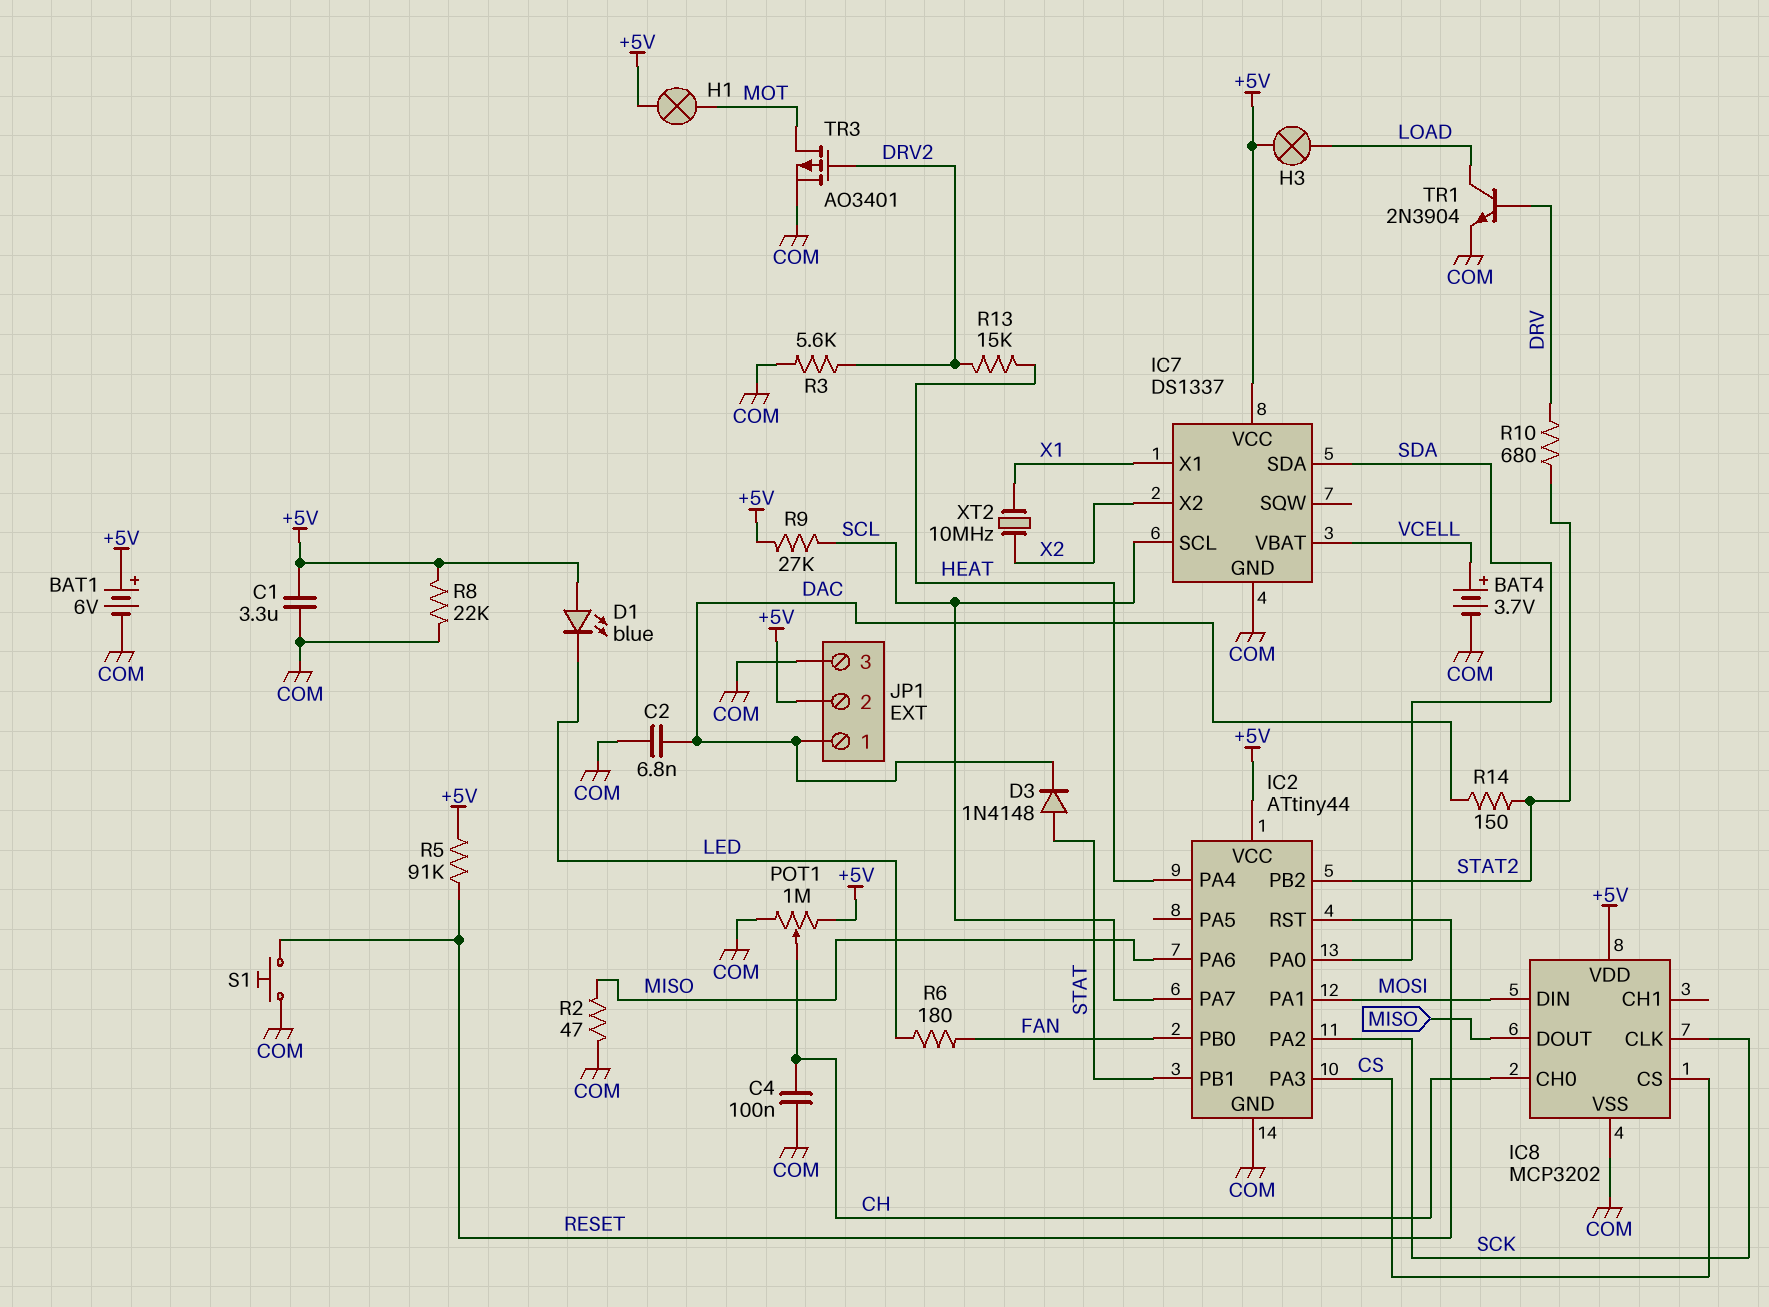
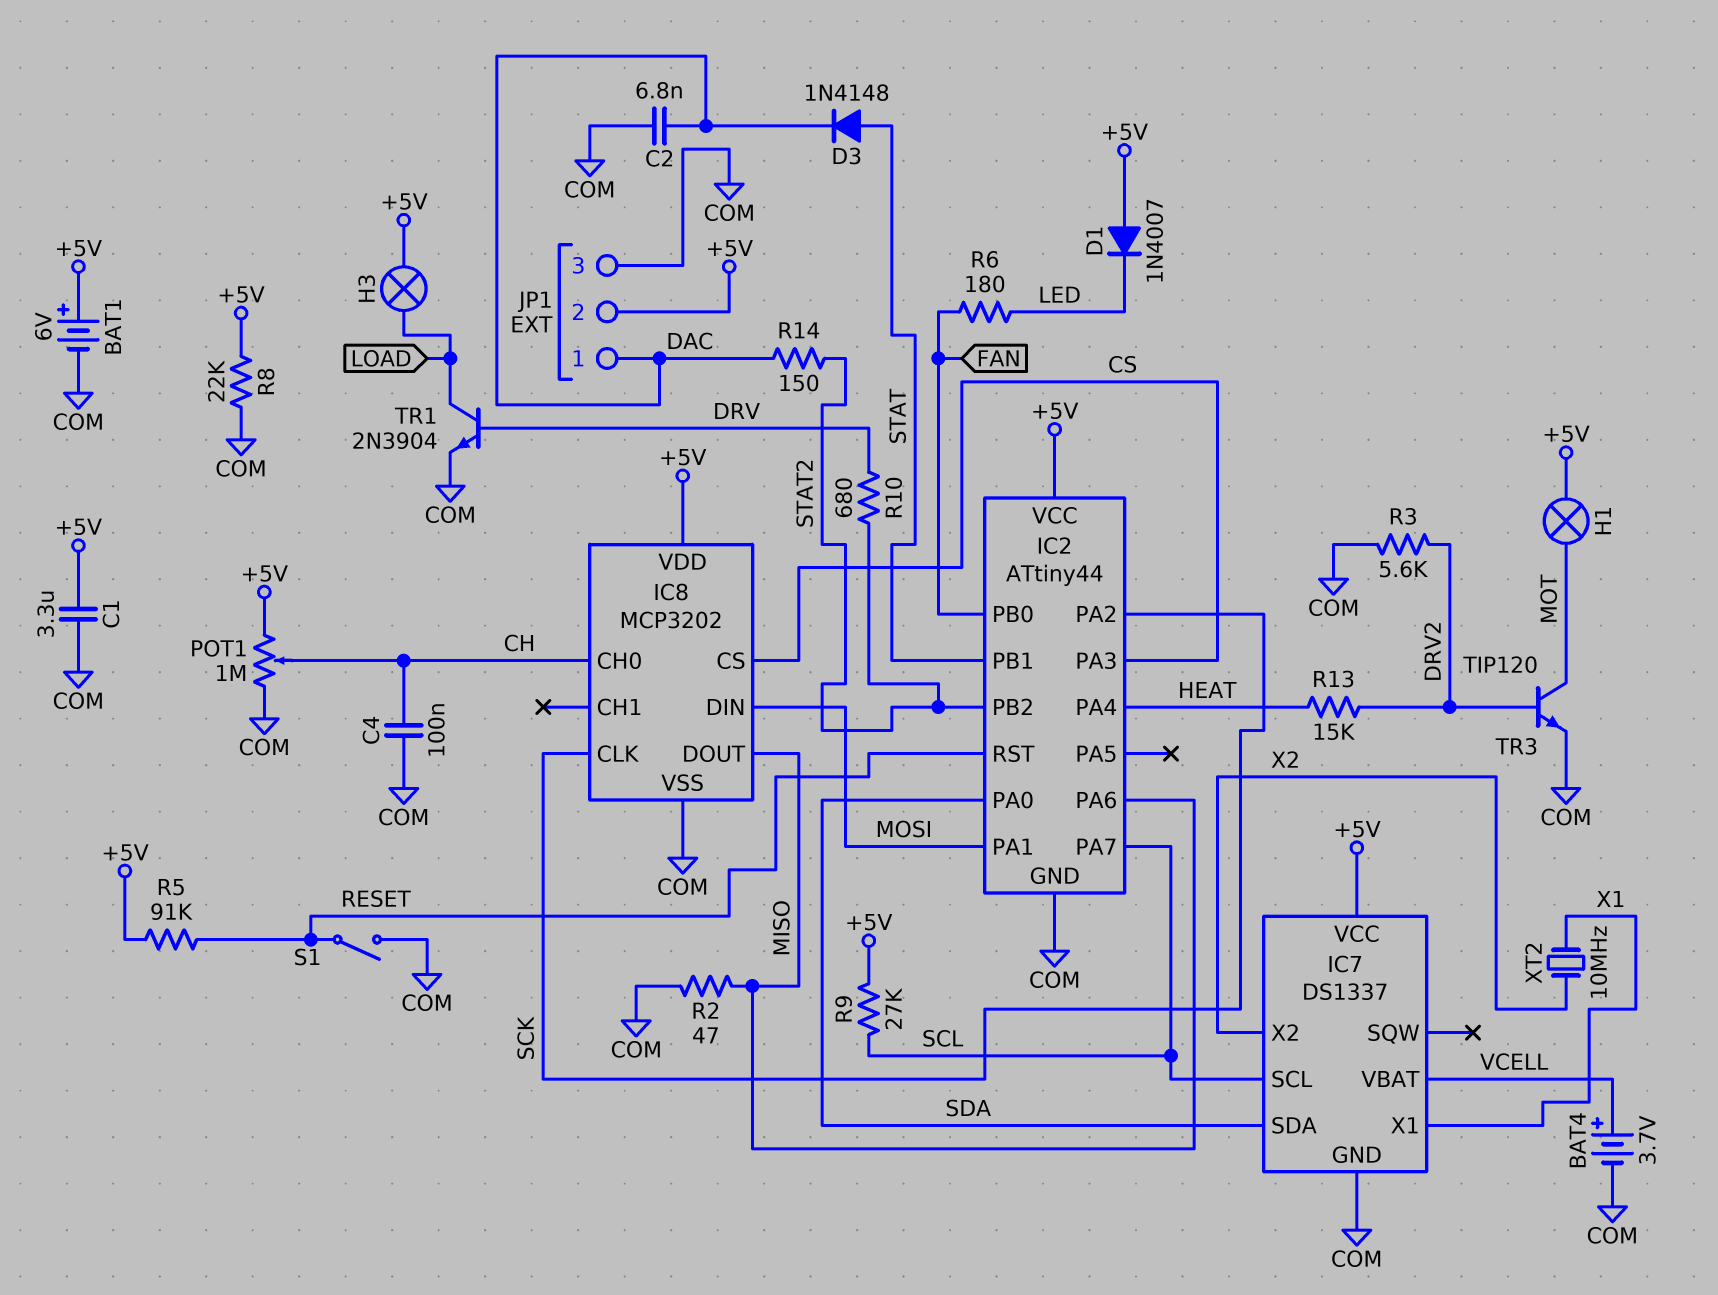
D1: LED blue (A +5V, K LED) -> diode 1N4007 (A +5V, K LED)
S1: button (COM, RESET) -> switch (COM, RESET)
TR3: PMOS AO3401 (G DRV2, D MOT, S COM) -> NPN TIP120 (B DRV2, C MOT, E COM)

